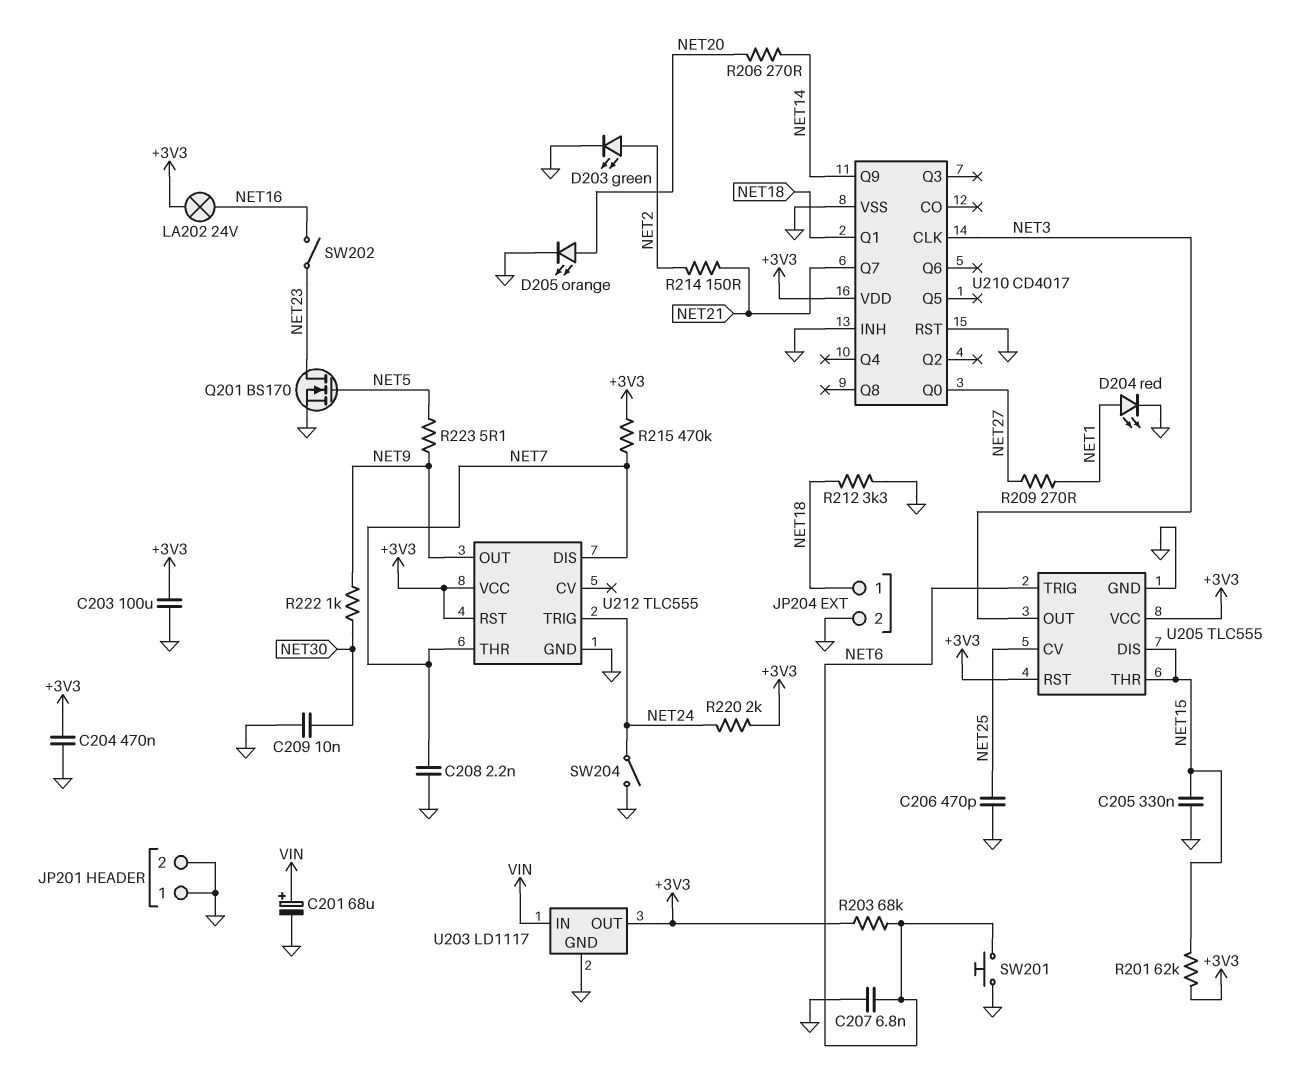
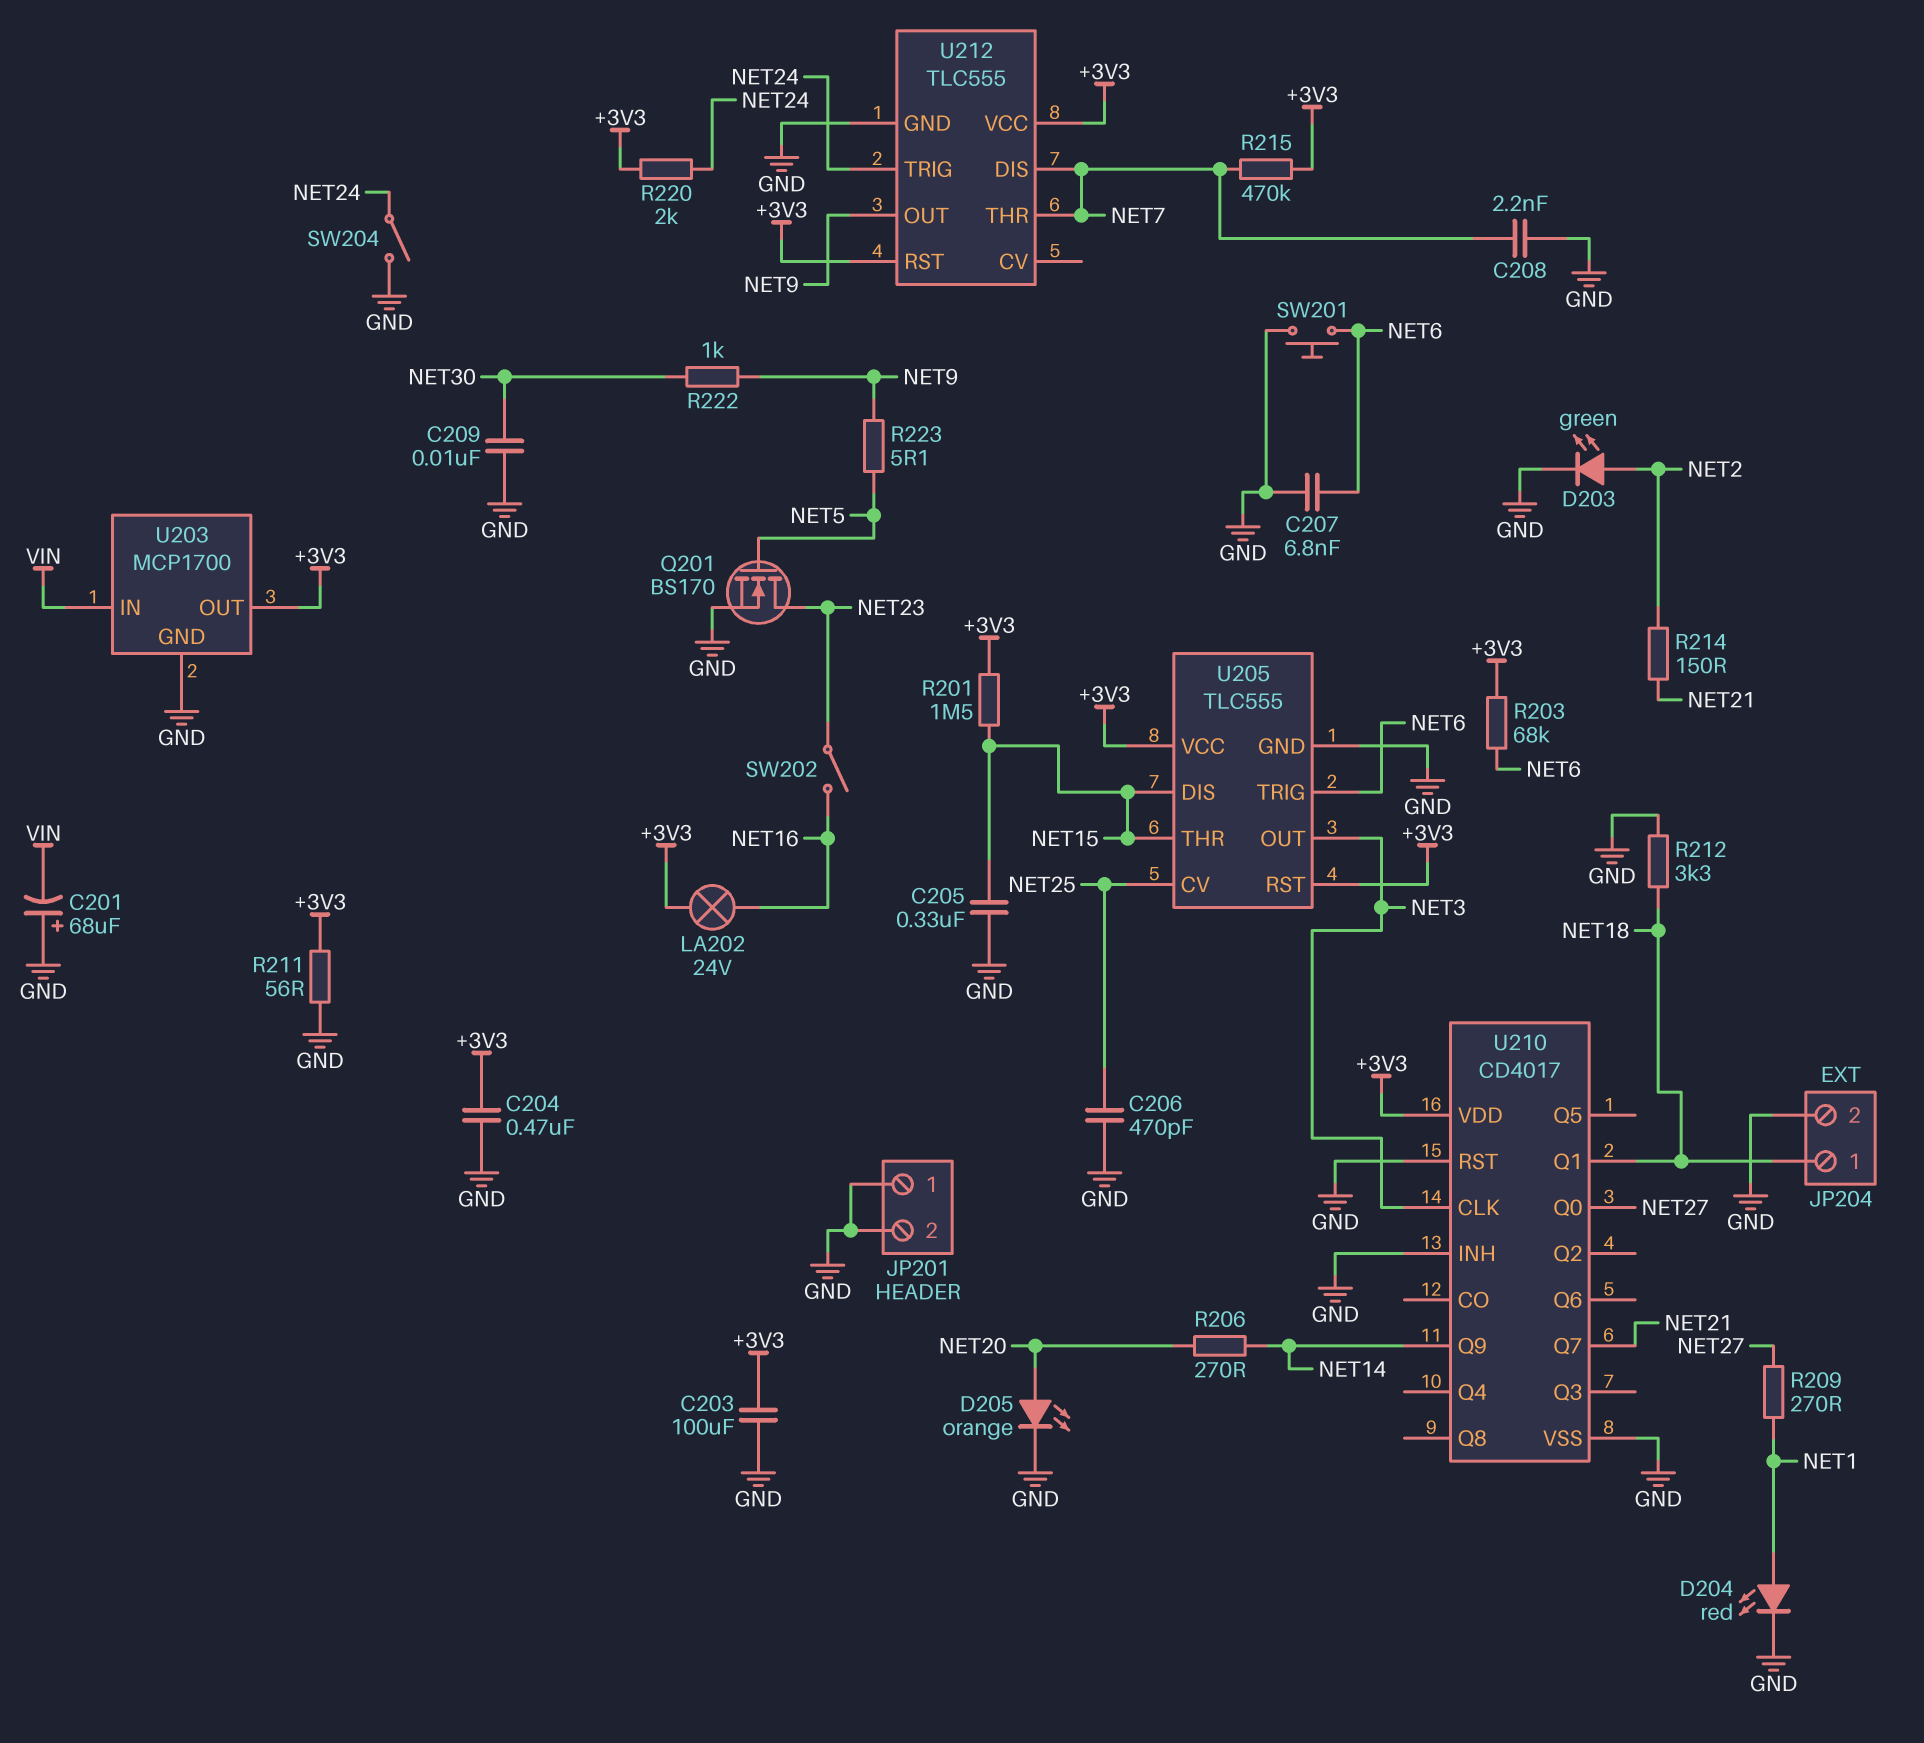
C201: 68uF (plus VIN, minus GND) -> 68uF (plus GND, minus VIN)
R201: 62k (+3V3, NET15) -> 1.5M (+3V3, NET15)
R211: none -> 56 (+3V3, GND)
U203: LD1117 -> MCP1700

